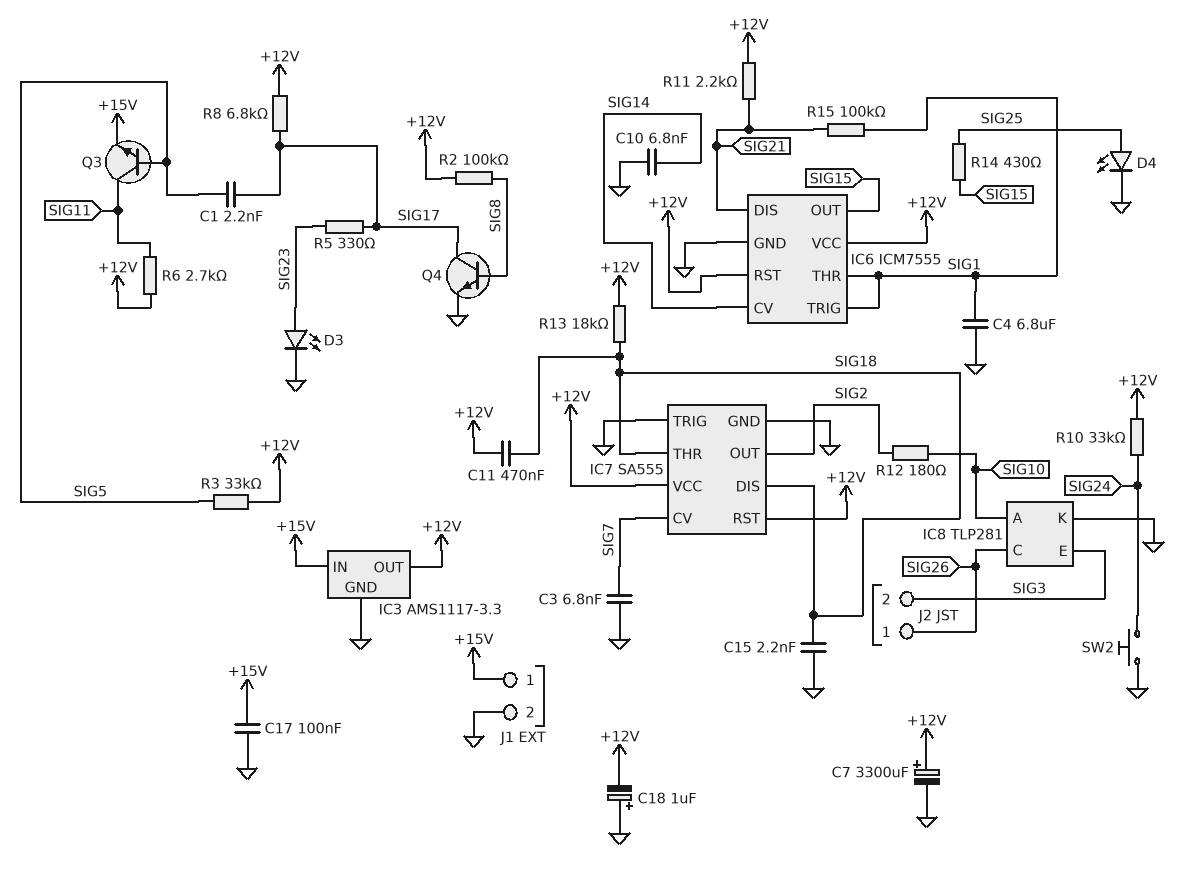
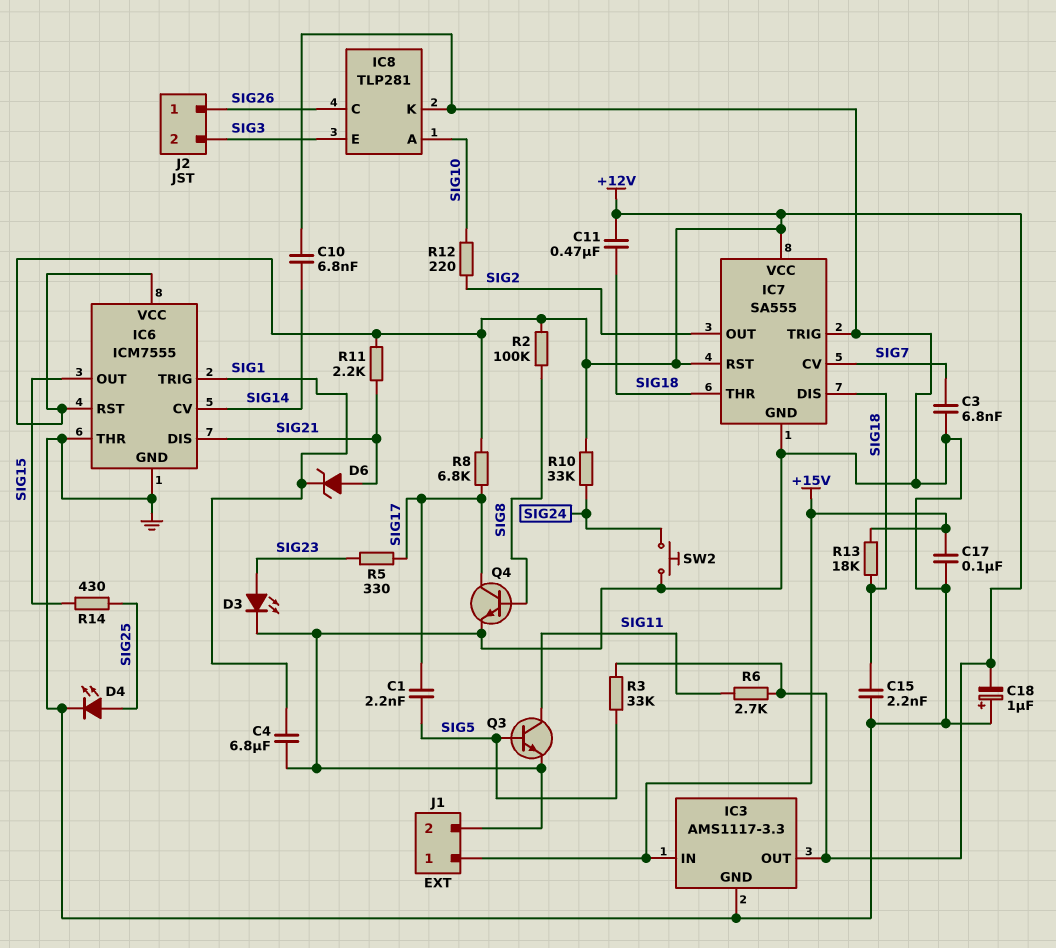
C7: 3300uF (plus +12V, minus GND) -> none
D6: none -> zener (A SIG21, K SIG1)
IC6 pin THR: SIG1 -> GND
Q3: NPN (B SIG5, C SIG11, E +15V) -> NPN (B SIG5, C SIG11, E GND)
R12: 180 (SIG2, SIG10) -> 220 (SIG2, SIG10)
R13: 18k (+12V, SIG18) -> 18k (+15V, SIG18)
R15: 100k (SIG1, SIG21) -> none

